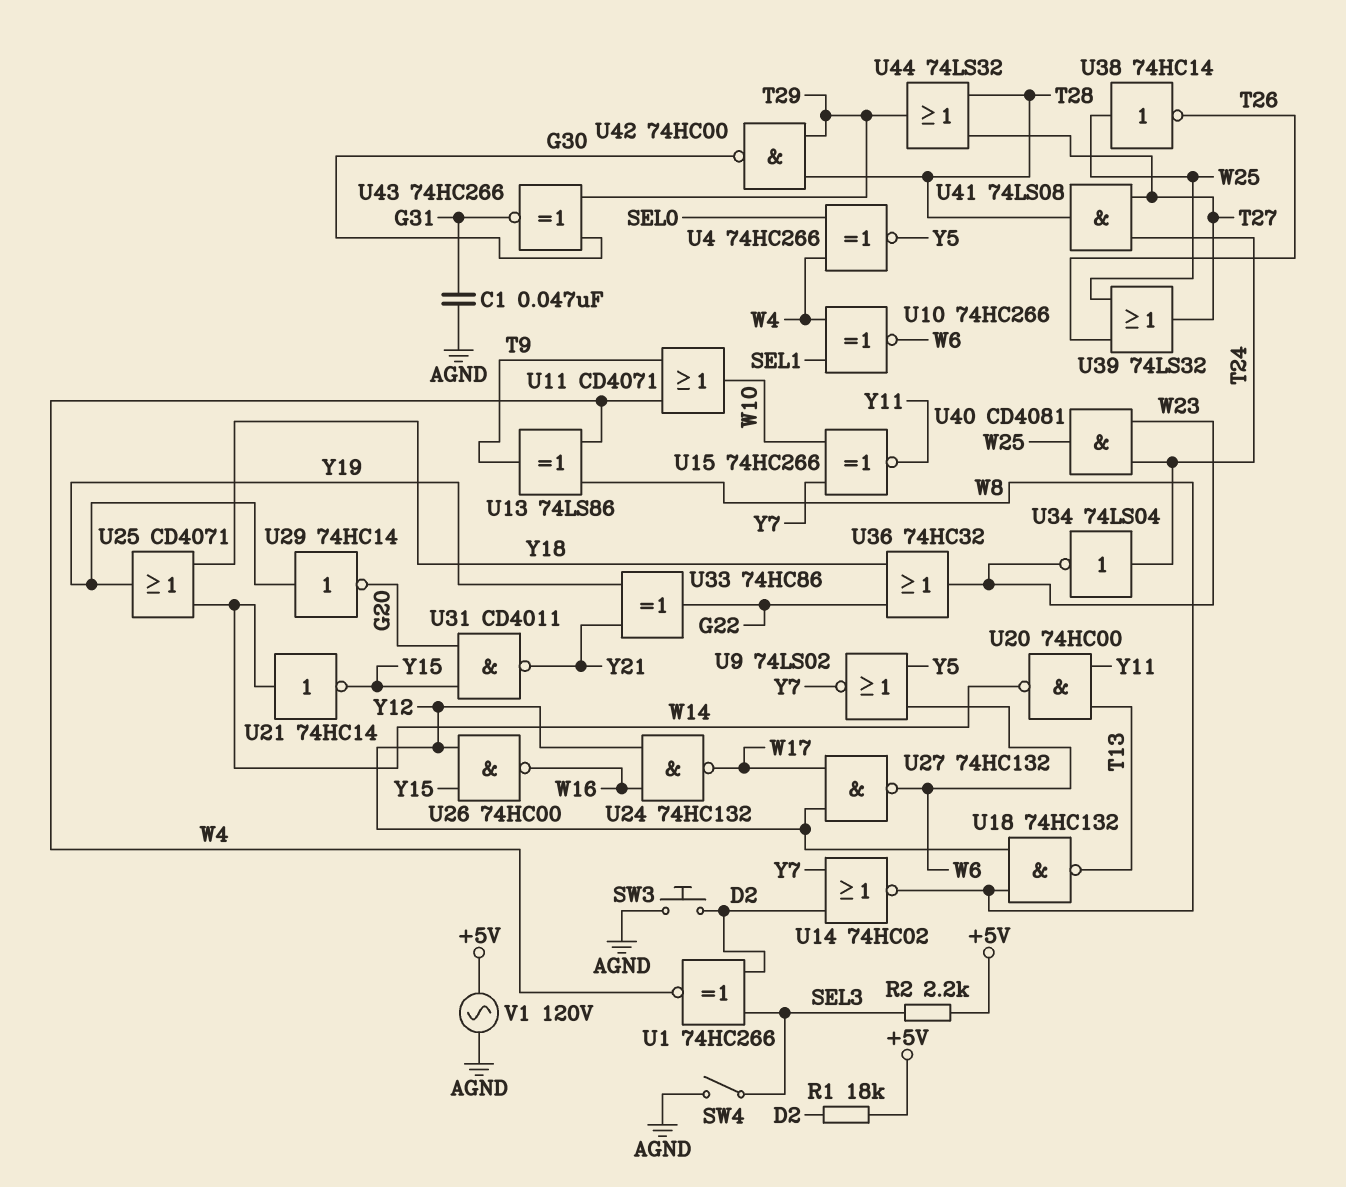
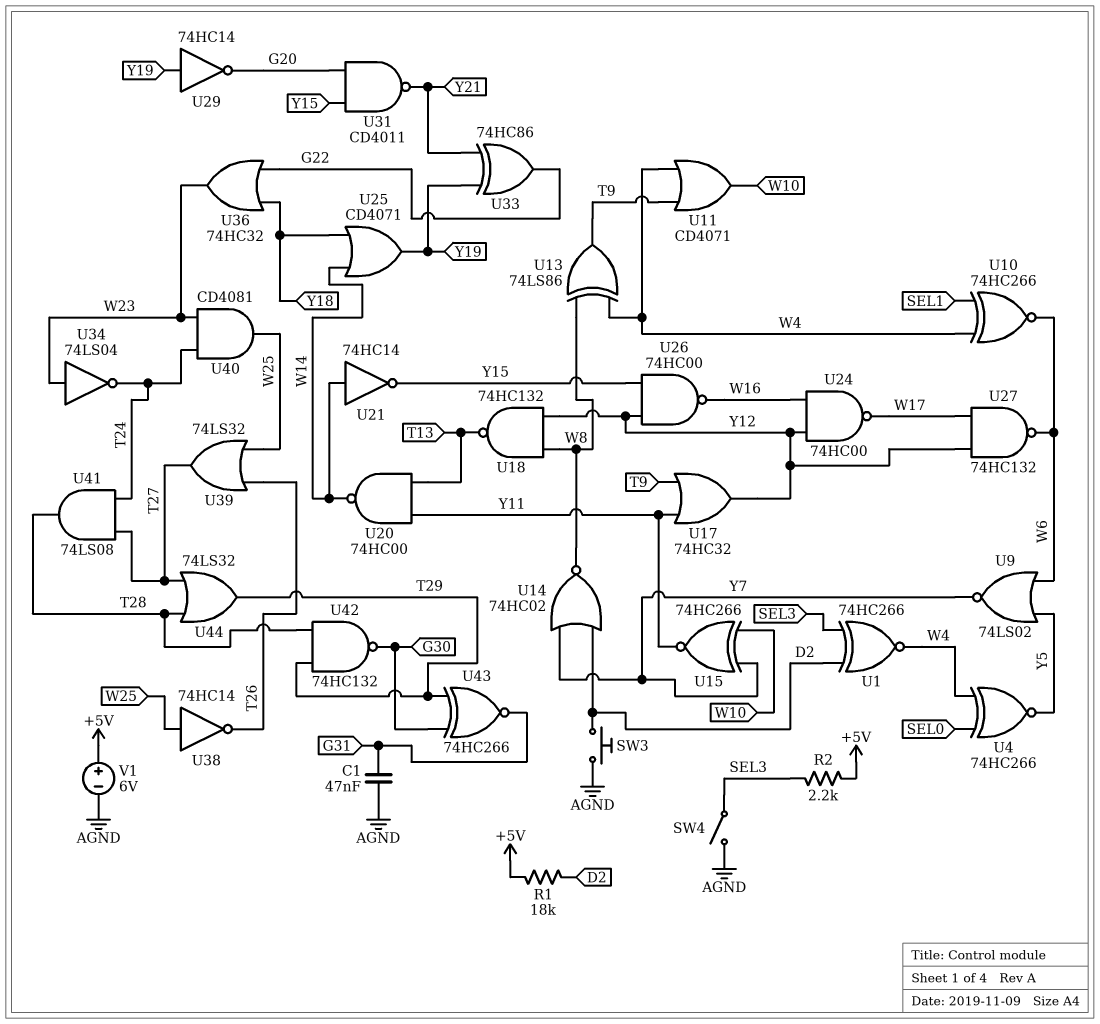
U17: none -> OR 74HC32 (in T9, in Y11, out Y12)
U24: NAND 74HC132 (in W16, in Y12, out W17) -> NAND 74HC00 (in W16, in Y12, out W17)
U34: NOT 74LS04 (in T24, out W23) -> NOT 74LS04 (in W23, out T24)
U42: NAND 74HC00 (in T28, in T29, out G30) -> NAND 74HC132 (in T28, in T29, out G30)
V1: AC 120V (+5V, AGND) -> 6V (plus +5V, minus AGND)

